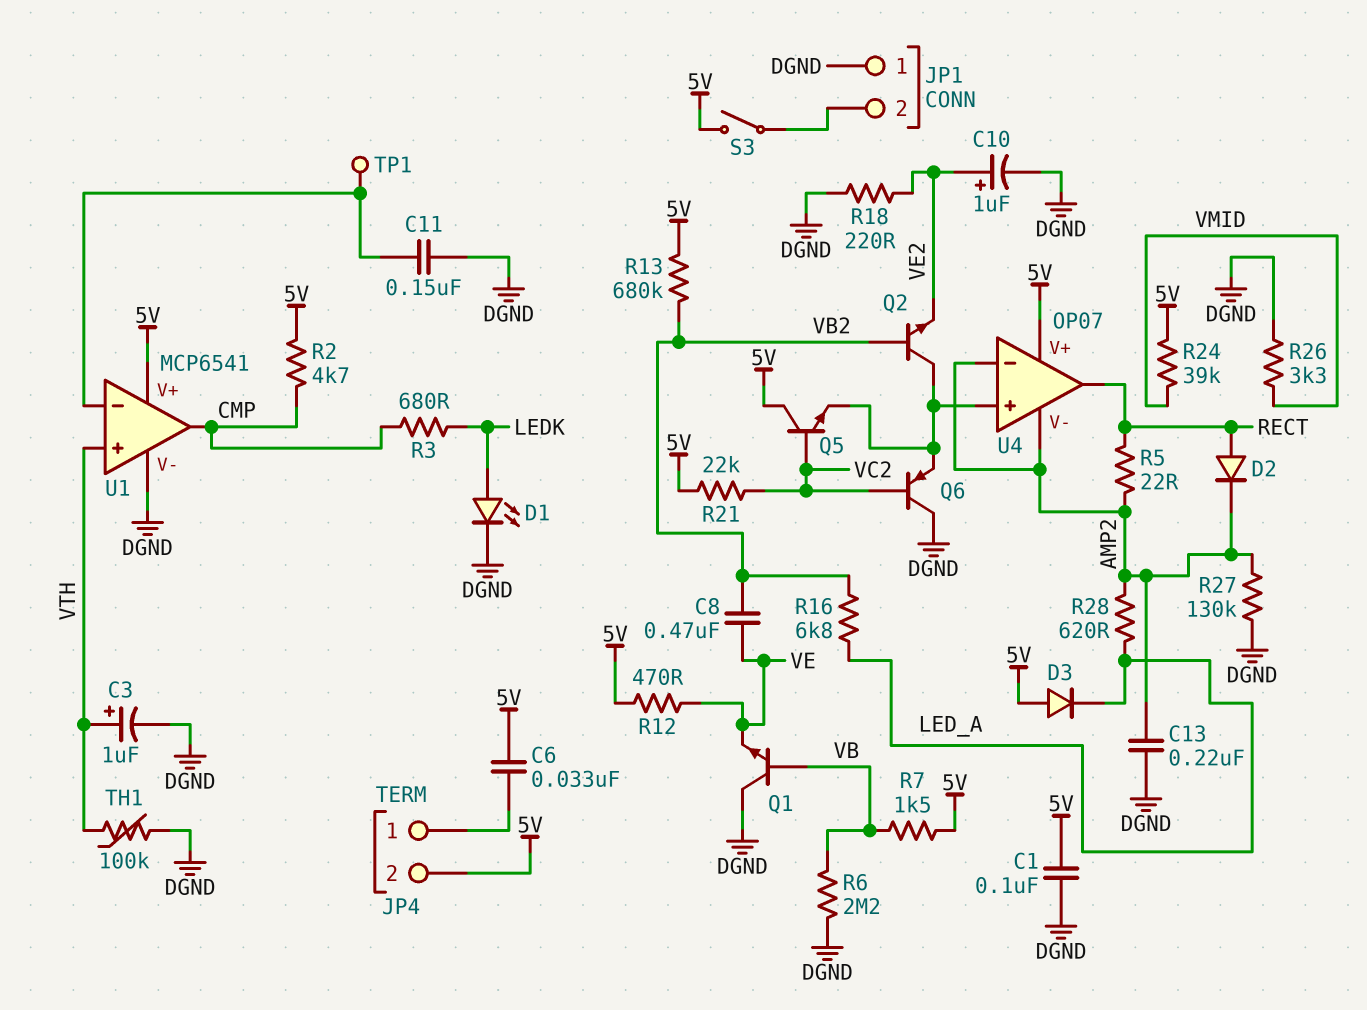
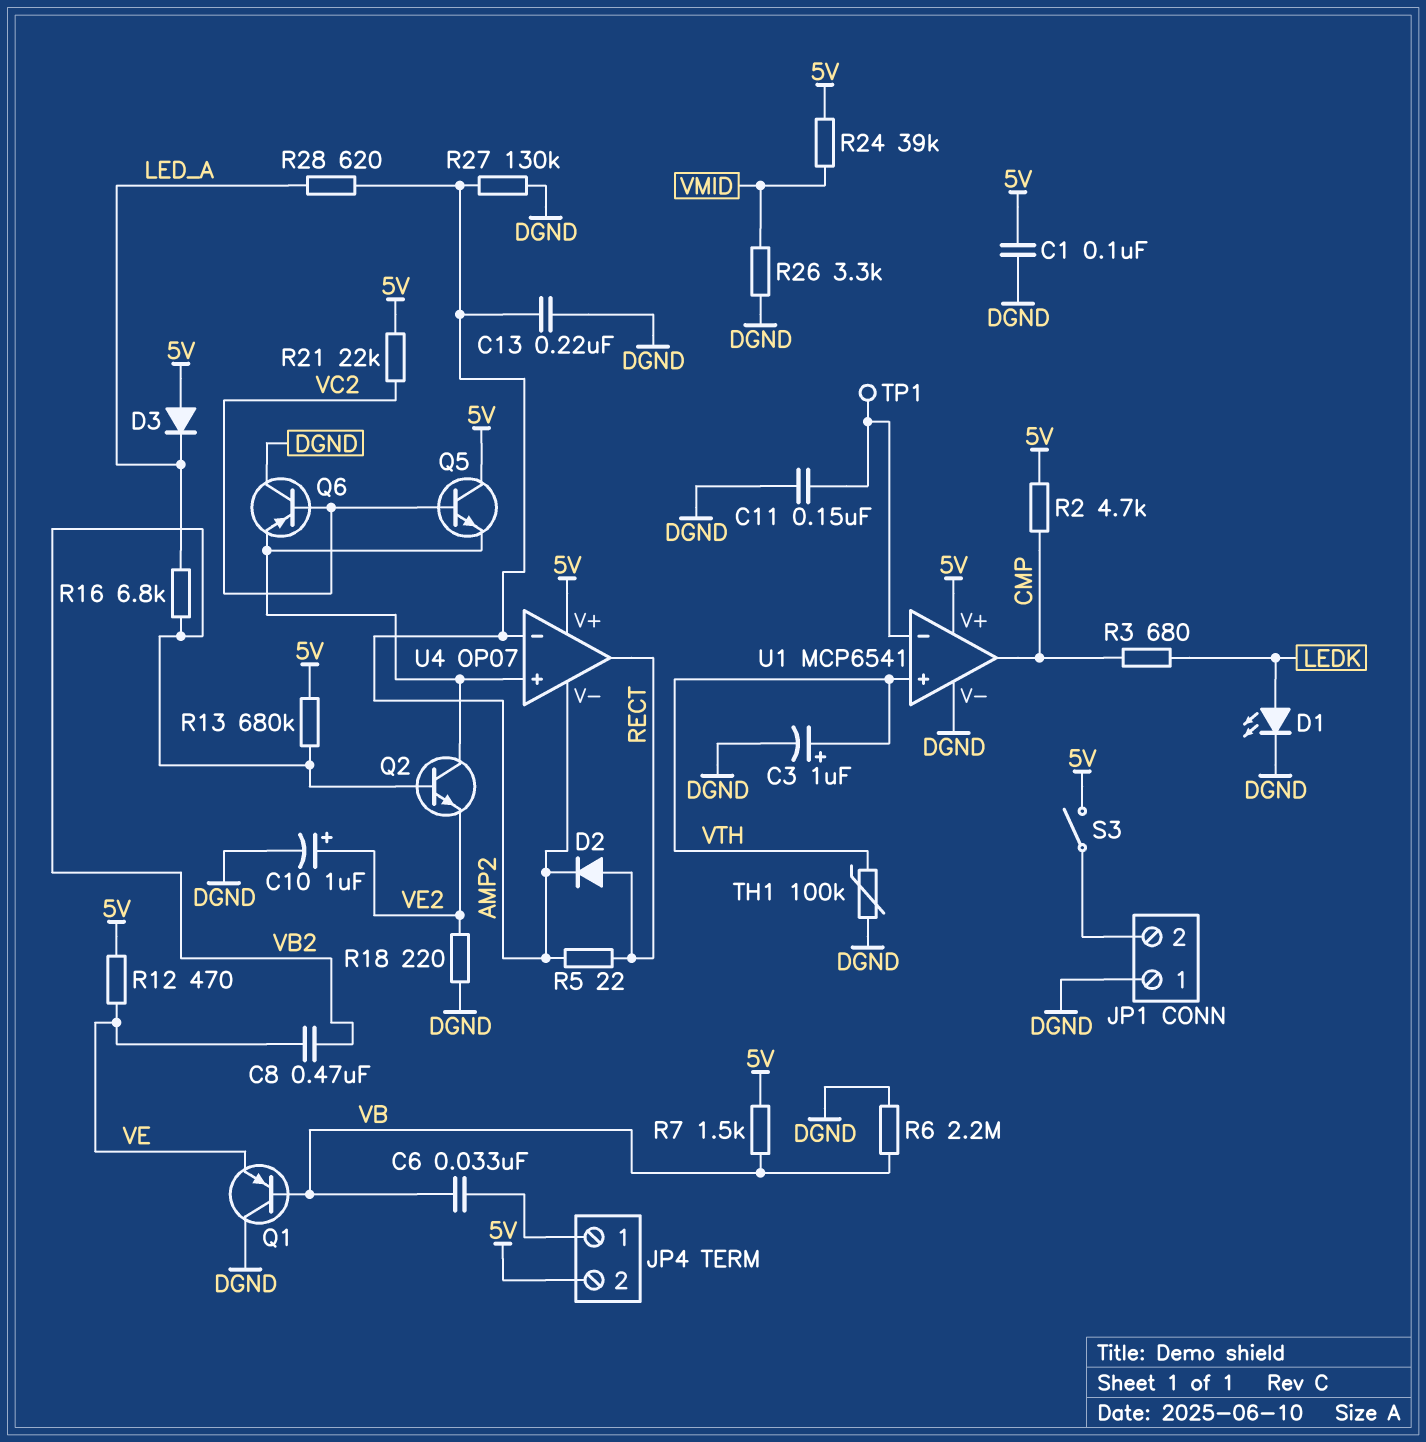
C6: 33nF (5V, JP4/1) -> 33nF (JP4/1, VB)
Q1: NPN (B VB, C DGND, E VE) -> PNP (B VB, C DGND, E VE)

